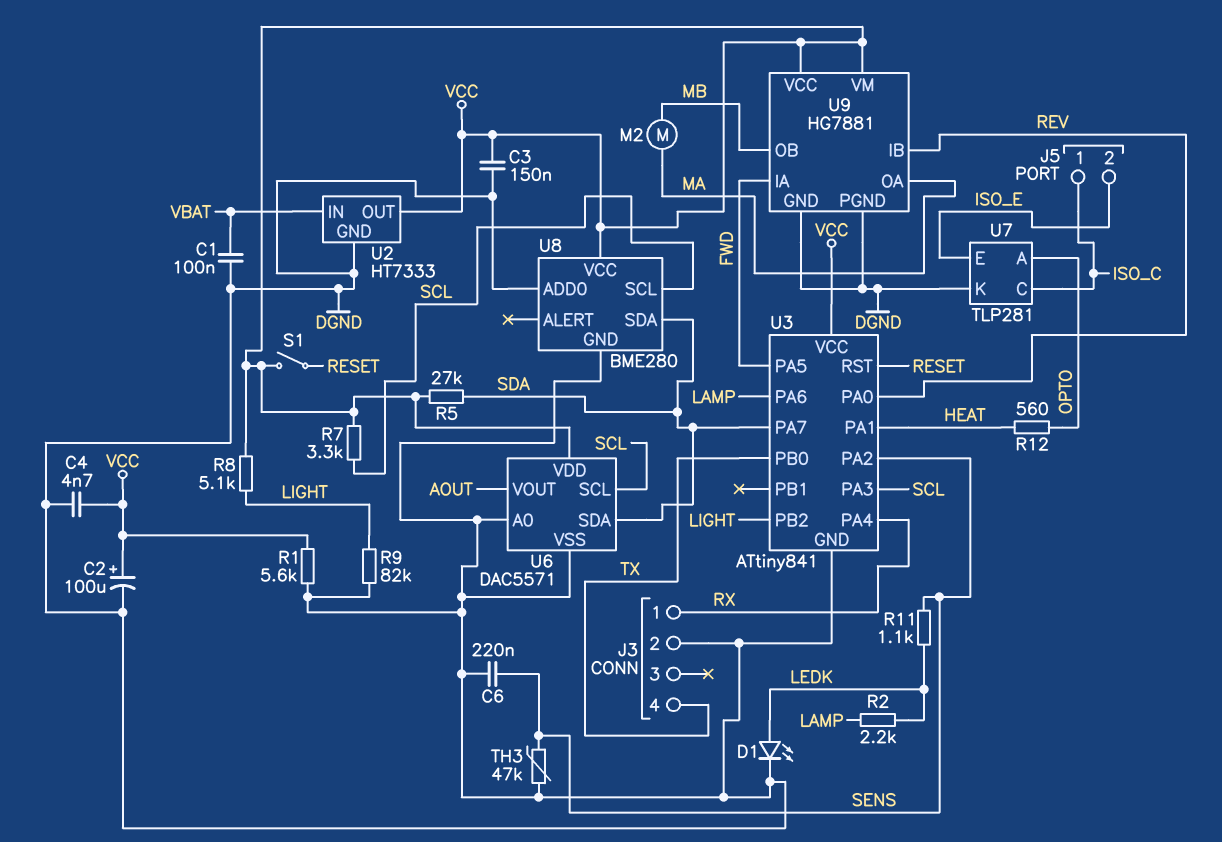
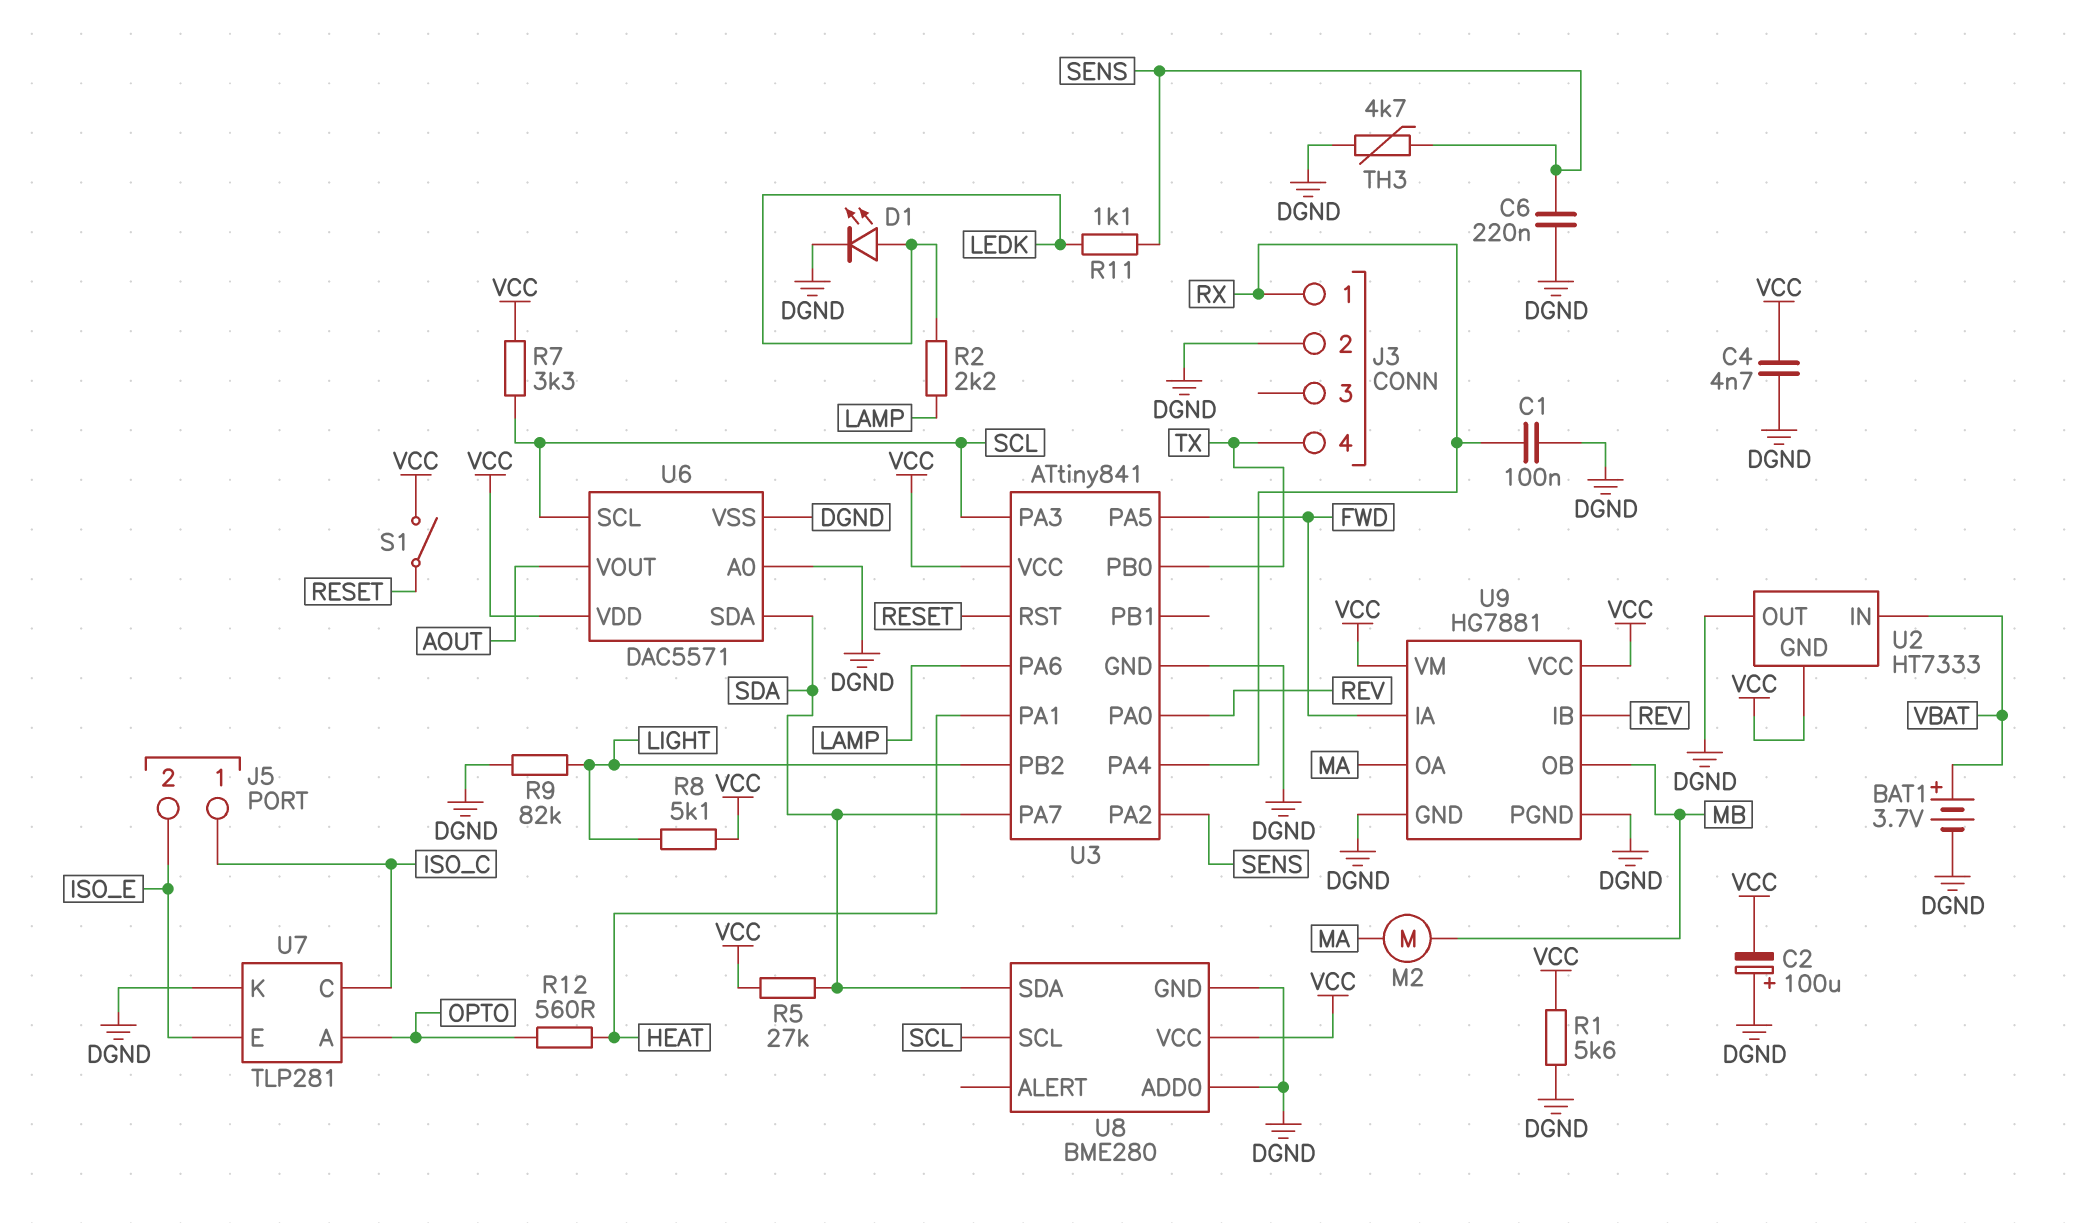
BAT1: none -> 3.7V (plus VBAT, minus DGND)
C1: 100nF (DGND, VBAT) -> 100nF (DGND, RX)
C2: 100uF (plus VCC, minus DGND) -> 100uF (plus DGND, minus VCC)
C3: 150nF (DGND, VCC) -> none
TH3: 47k (DGND, SENS) -> 4.7k (DGND, SENS)
U2 pin GND: DGND -> VCC
U2 pin OUT: VCC -> DGND

